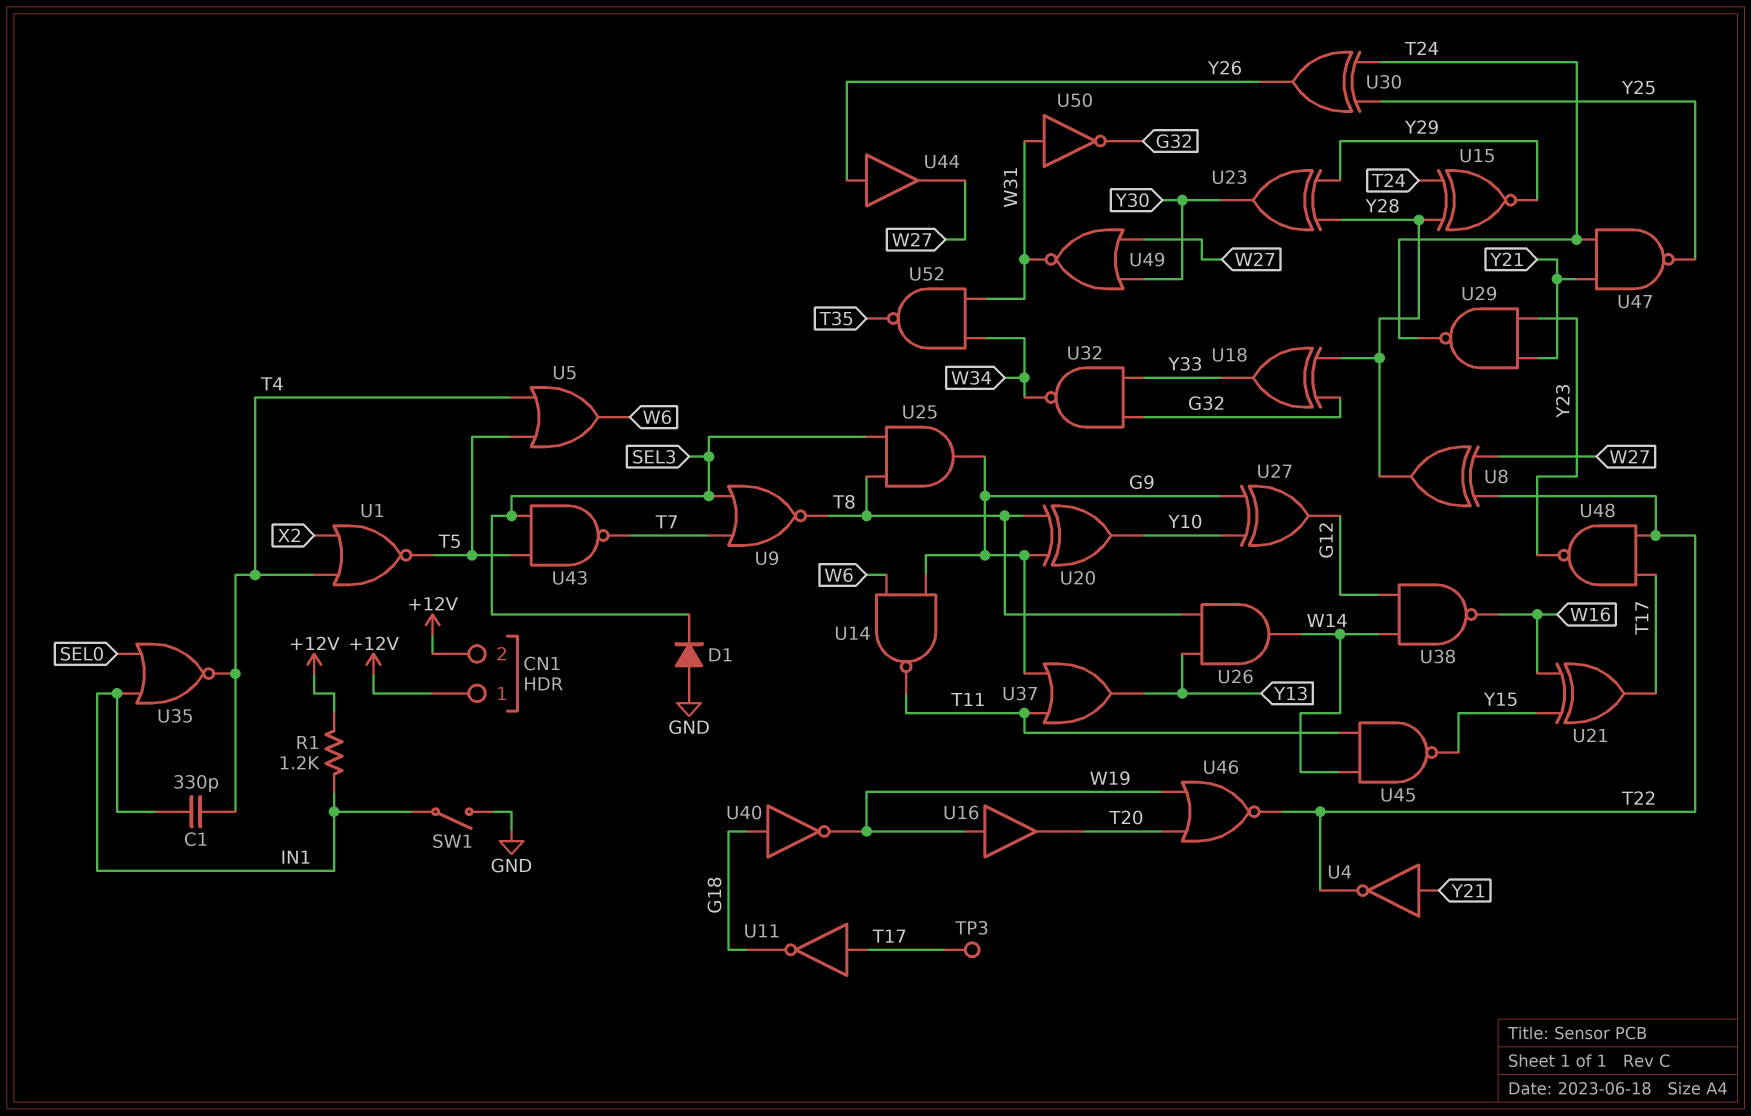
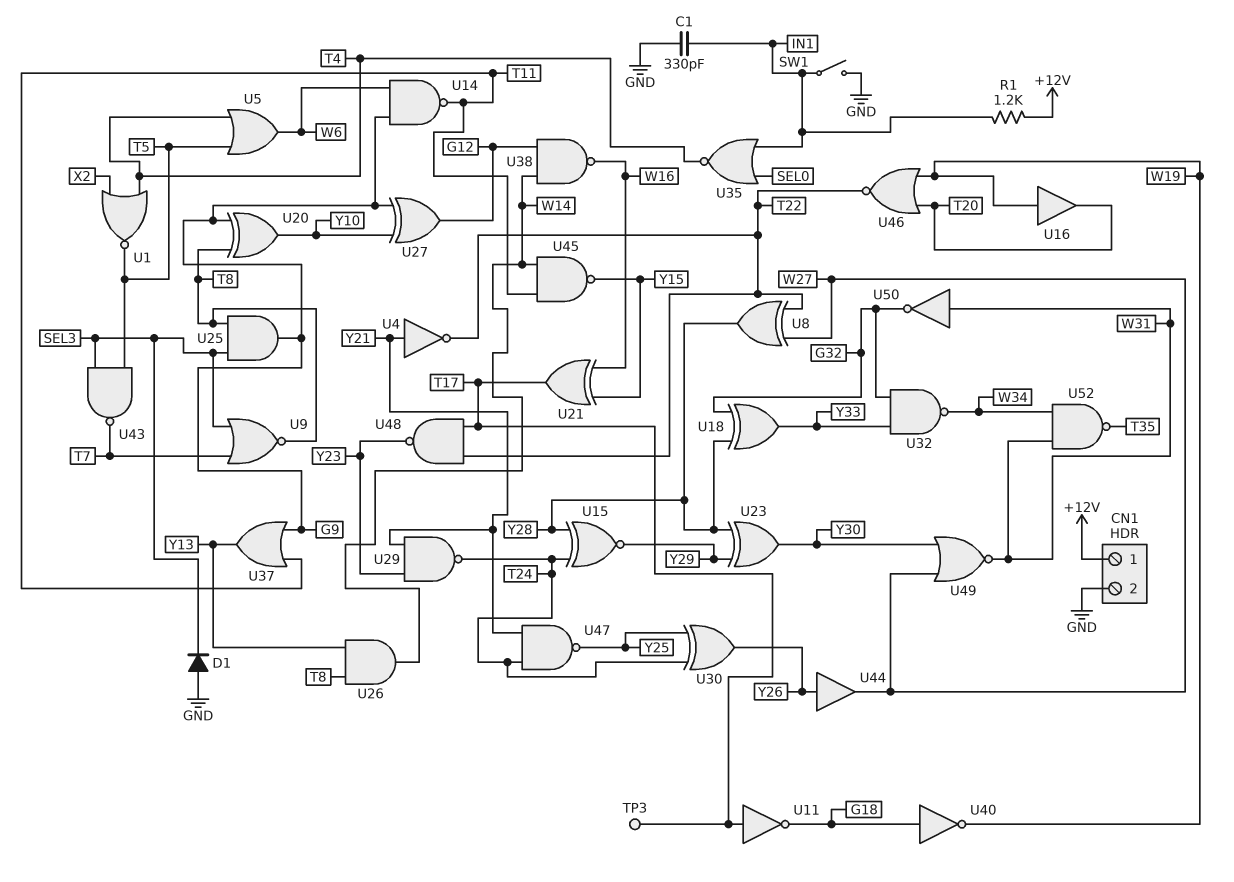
C1: 330pF (IN1, T4) -> 330pF (GND, IN1)
CN1 pin 2: +12V -> GND

